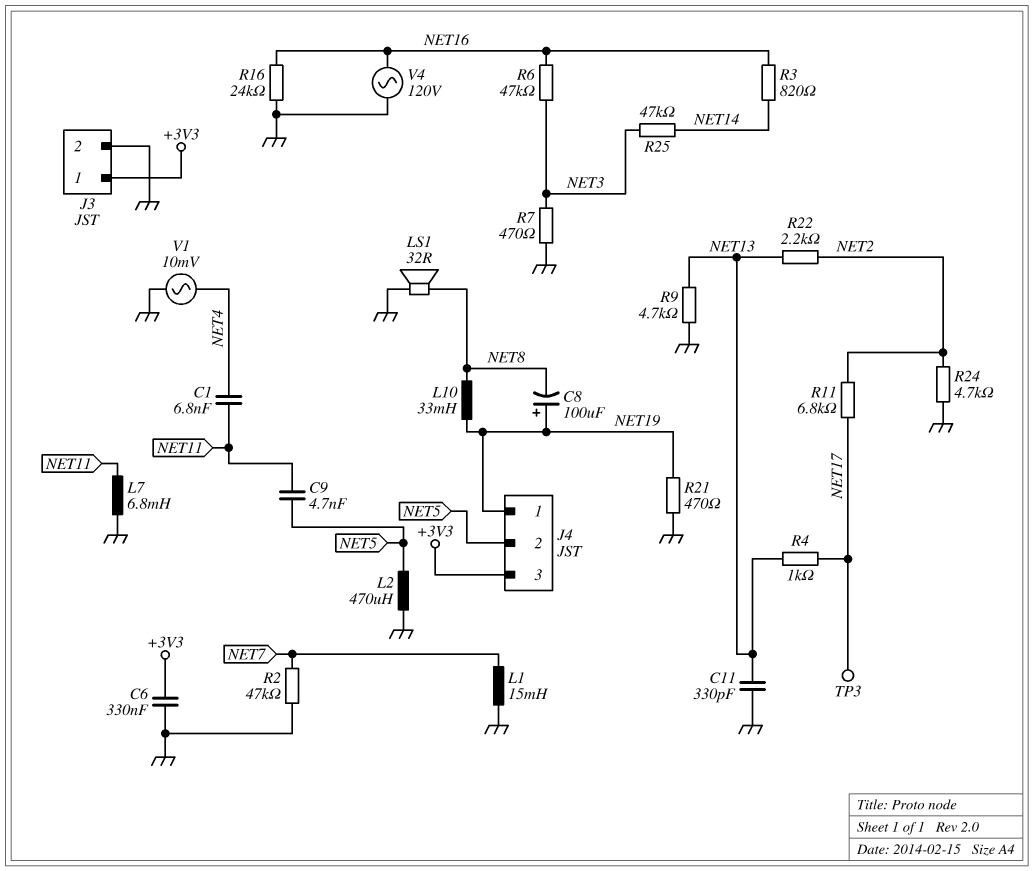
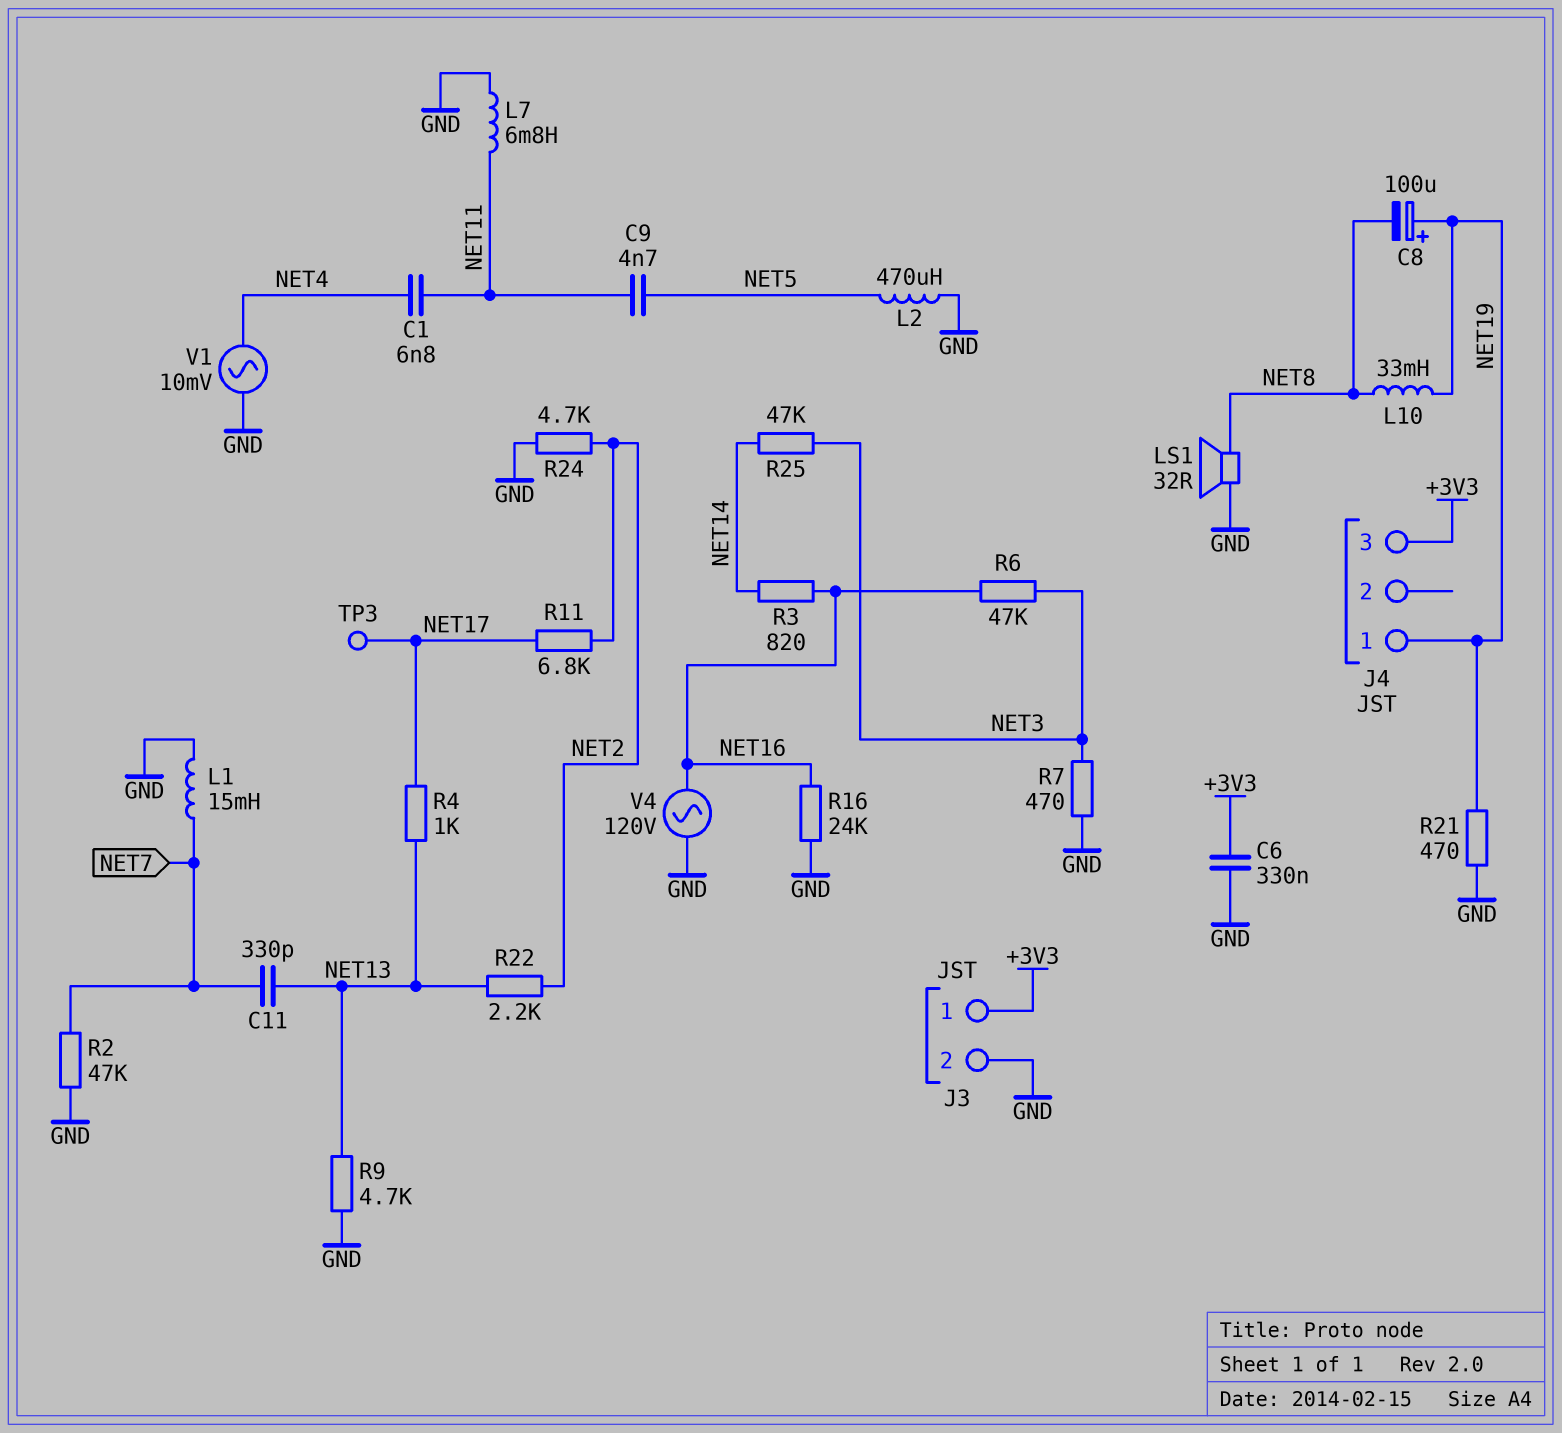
C11: 330pF (GND, NET13) -> 330pF (NET7, NET13)
J4 pin 2: NET5 -> none

